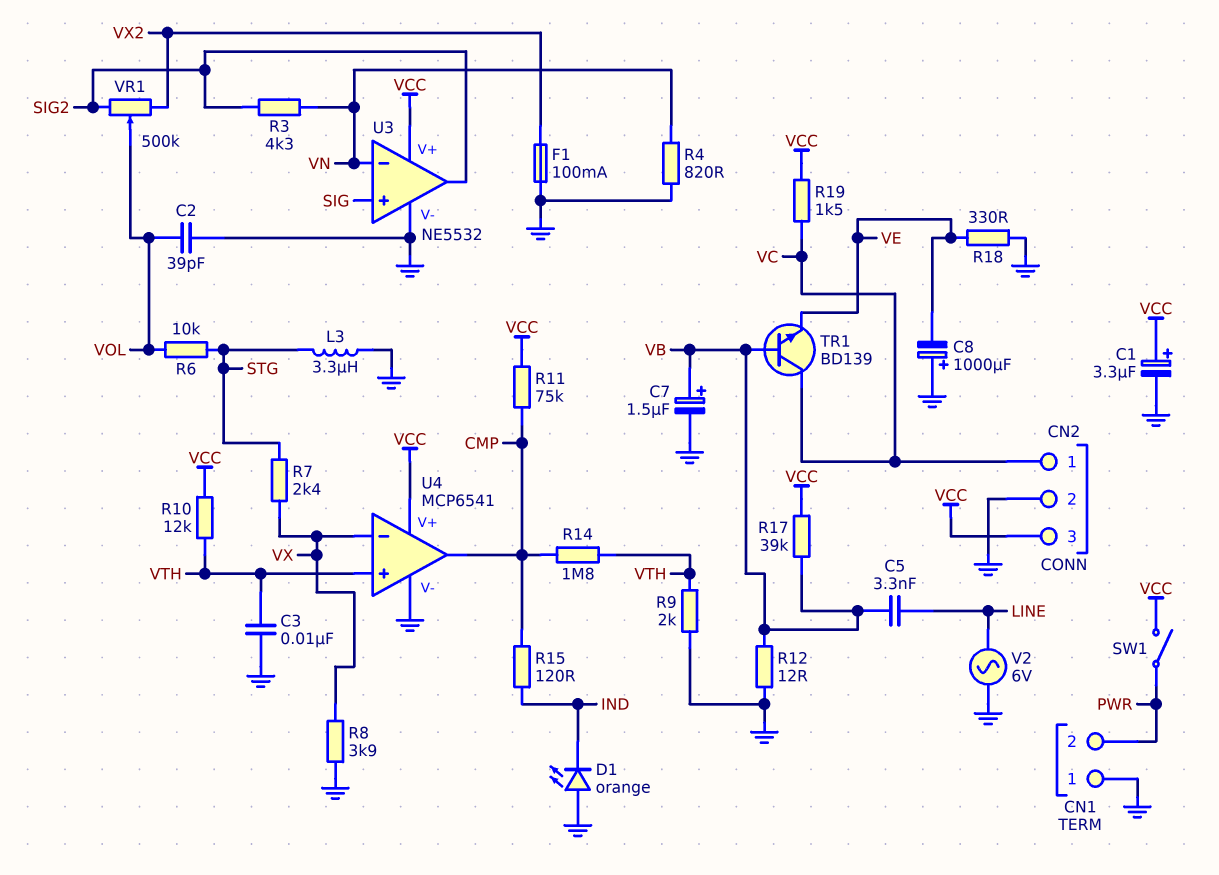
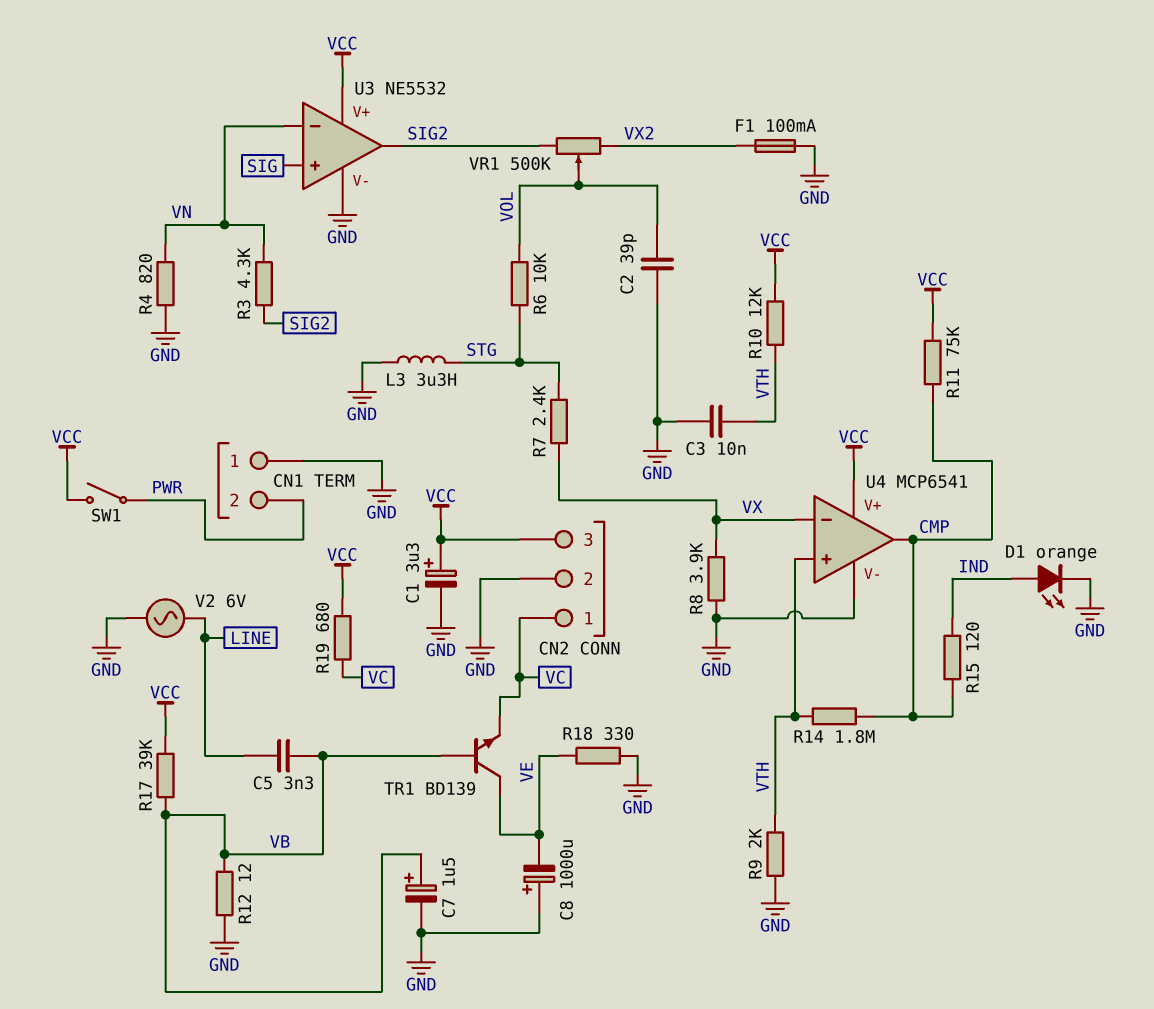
D1: LED orange (A GND, K IND) -> LED orange (A IND, K GND)
R19: 1.5k (VC, VCC) -> 680 (VC, VCC)
TR1: NPN BD139 (B VB, C VC, E VE) -> NPN BD139 (B VB, C VE, E VC)

